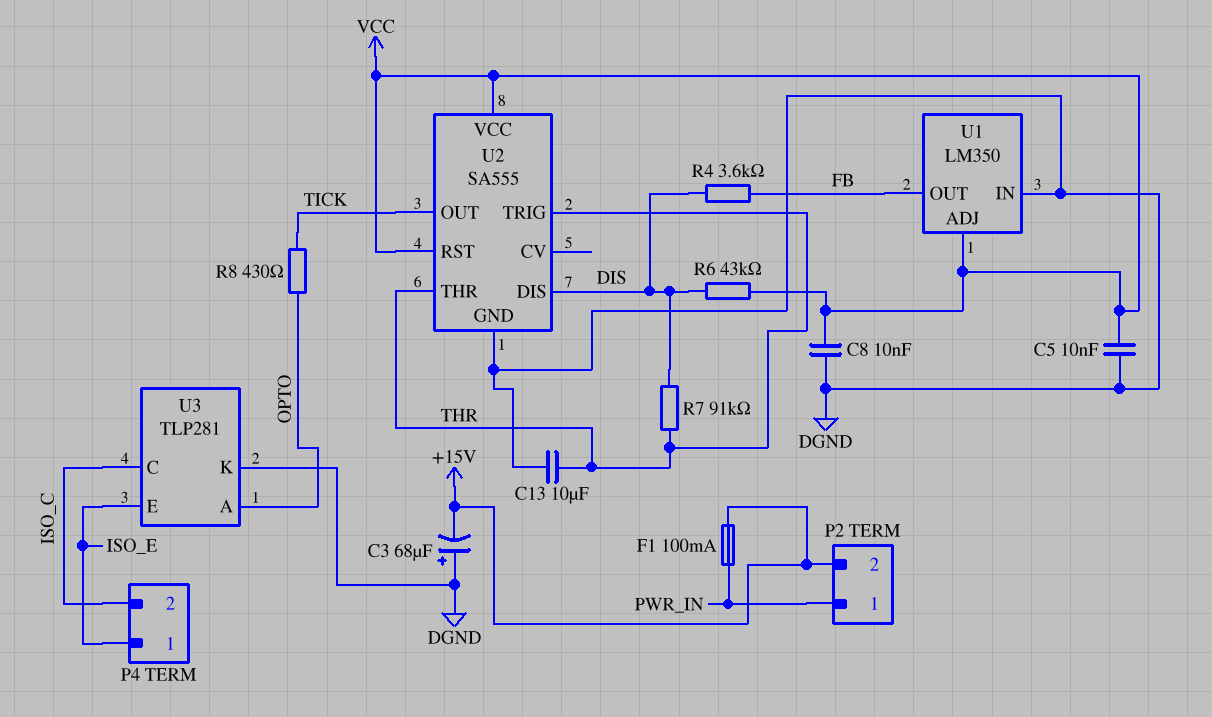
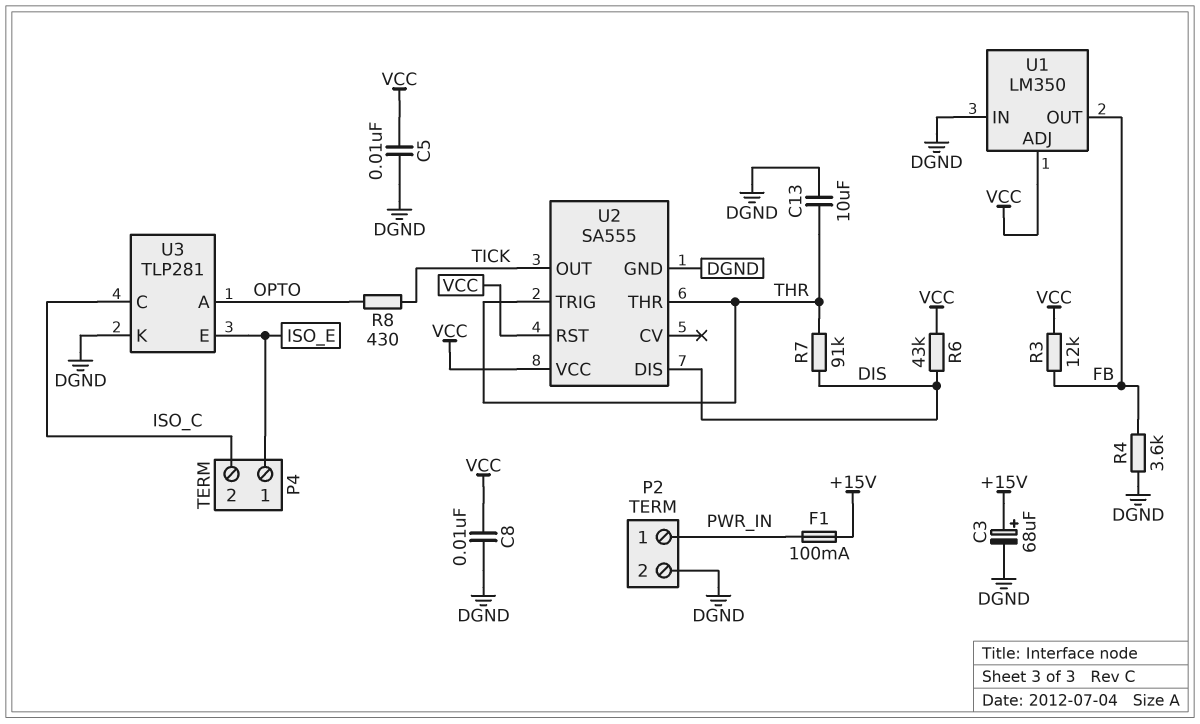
C3: 68uF (plus DGND, minus +15V) -> 68uF (plus +15V, minus DGND)
P2 pin 2: +15V -> DGND
R3: none -> 12k (FB, VCC)
R4: 3.6k (DIS, FB) -> 3.6k (DGND, FB)

